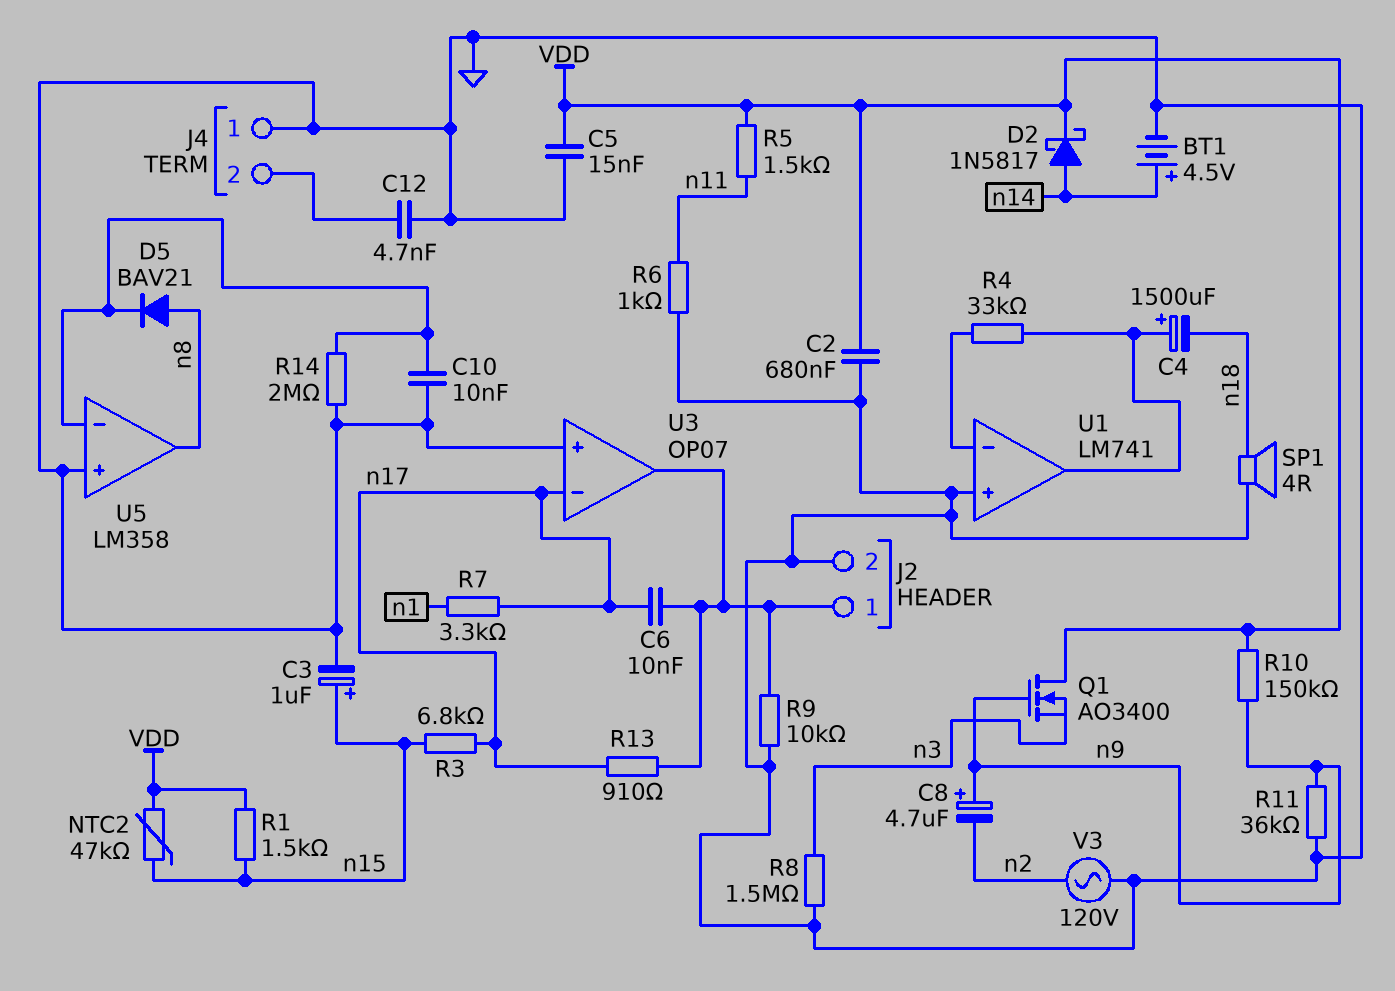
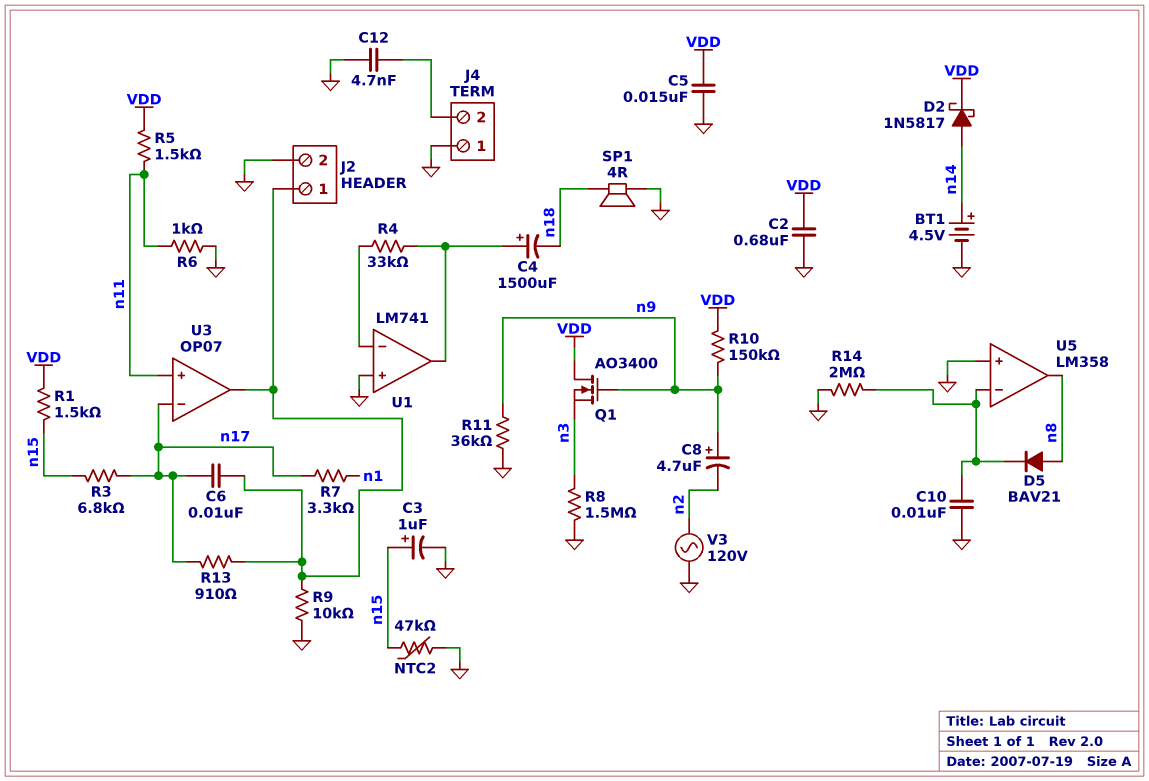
NTC2: 47k (VDD, n15) -> 47k (GND, n15)
U3 pin in+: GND -> n11

